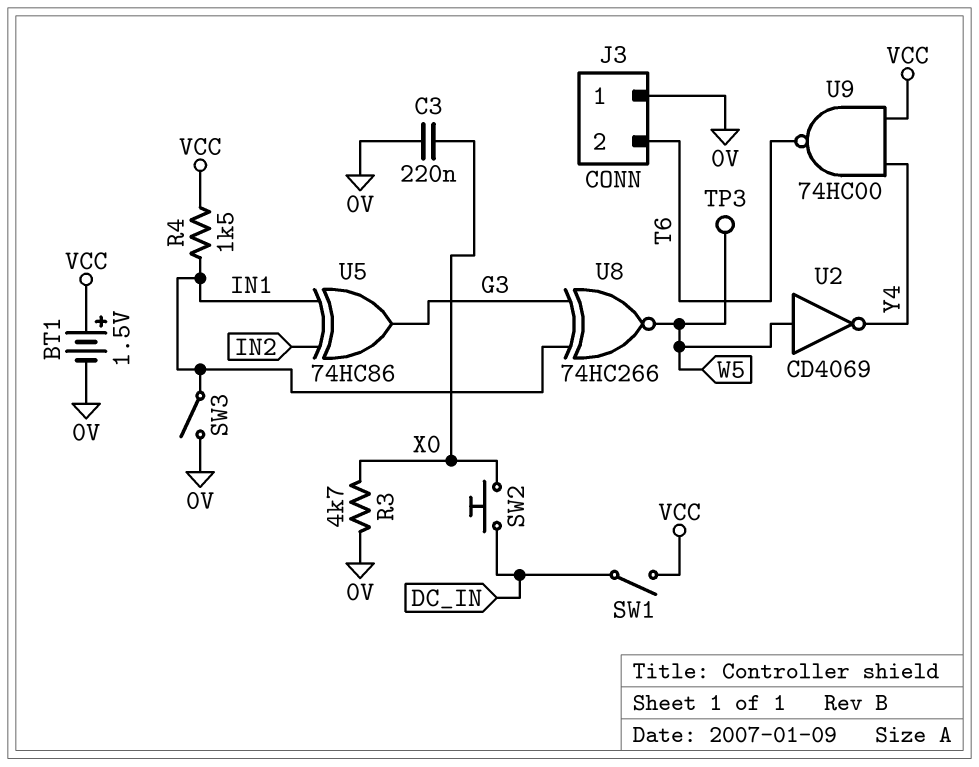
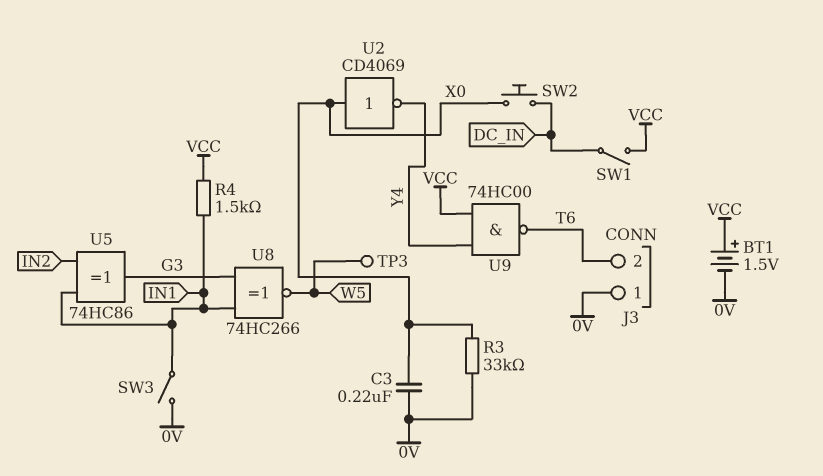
R3: 4.7k (0V, X0) -> 33k (0V, X0)
U2: NOT CD4069 (in W5, out Y4) -> NOT CD4069 (in X0, out Y4)

